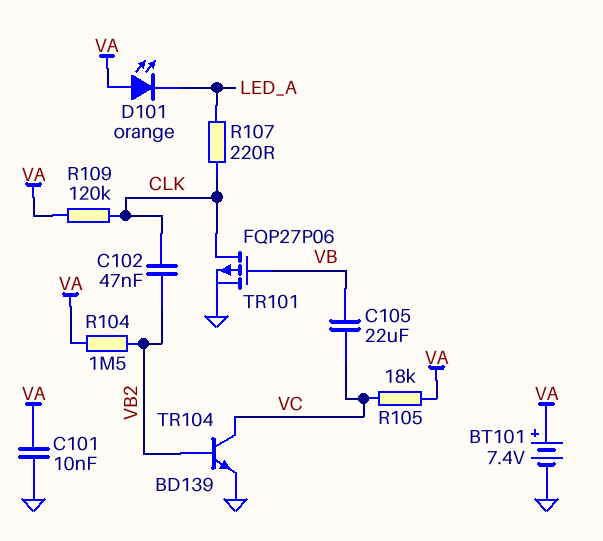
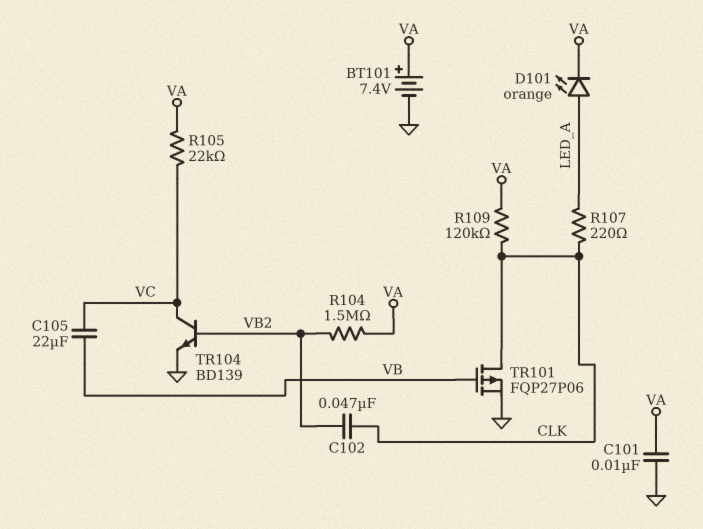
D101: LED orange (A VA, K LED_A) -> LED orange (A LED_A, K VA)
R105: 18k (VA, VC) -> 22k (VA, VC)

